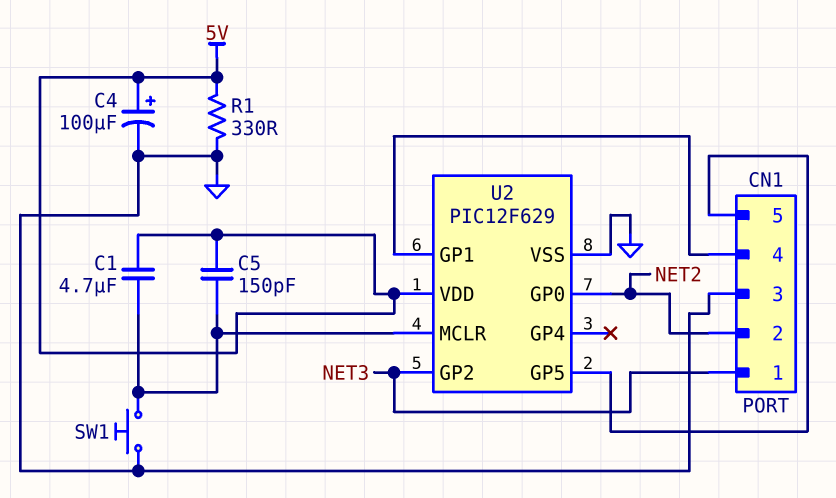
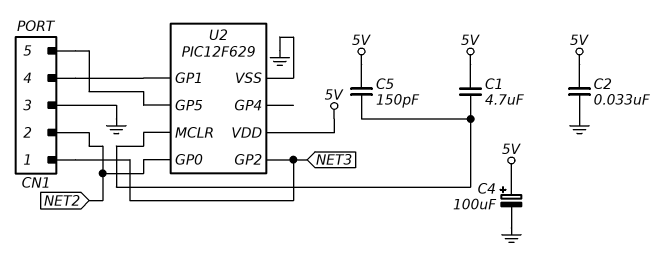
C2: none -> 33nF (5V, GND)
R1: 330 (5V, GND) -> none
SW1: button (GND, U2/MCLR) -> none

